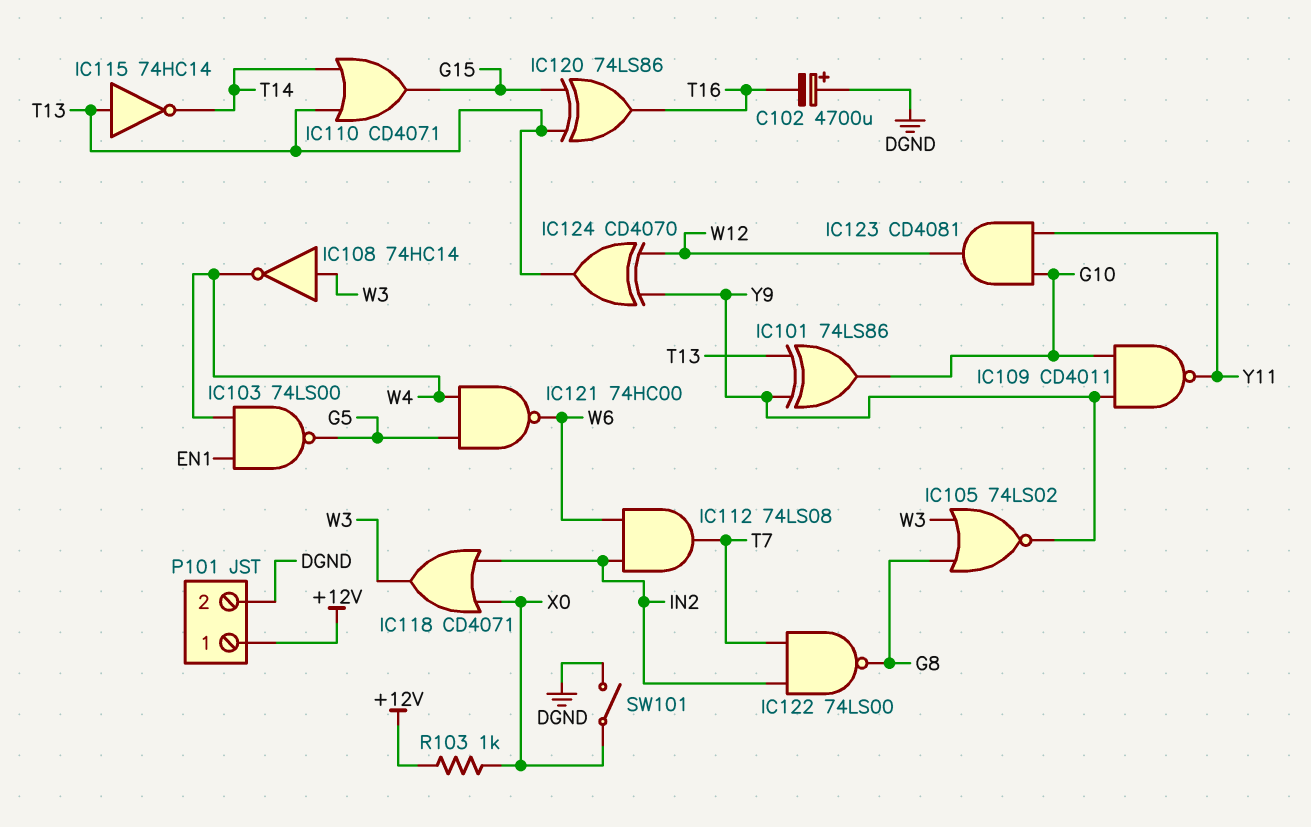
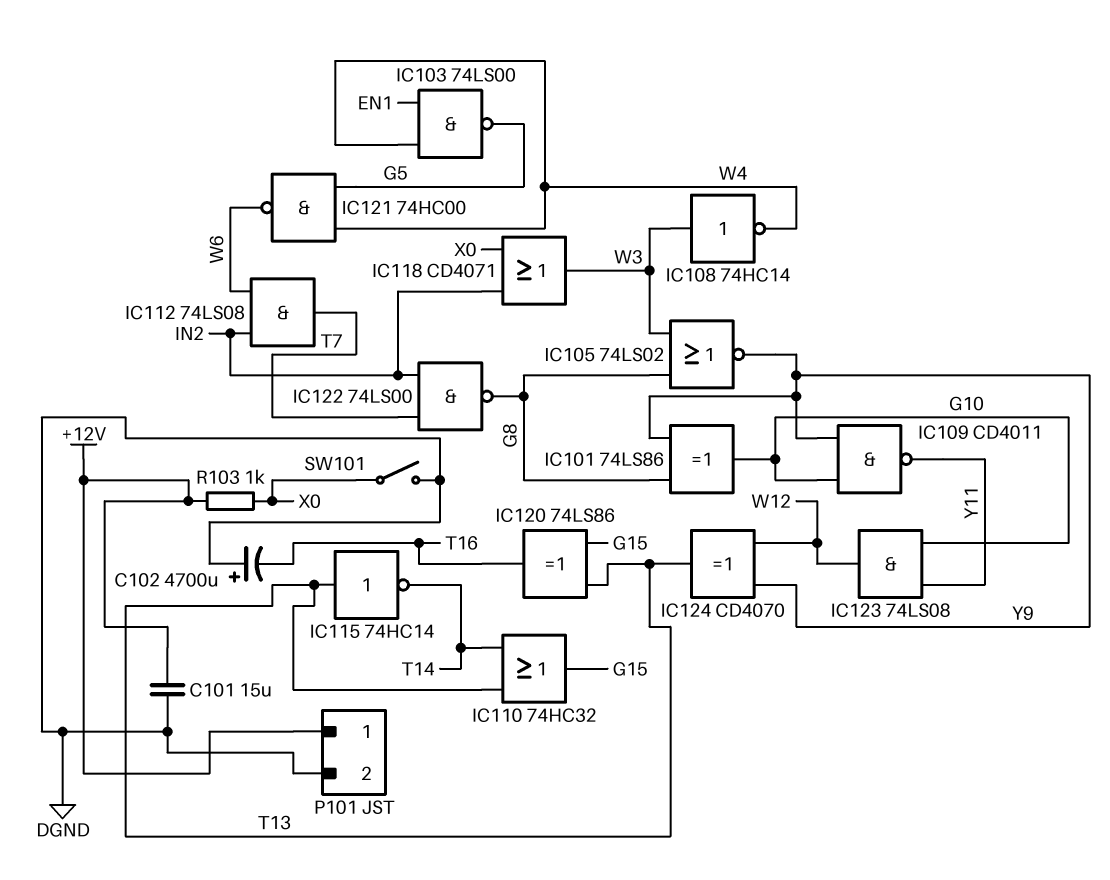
C101: none -> 15uF (+12V, DGND)
IC101: XOR 74LS86 (in T13, in Y9, out G10) -> XOR 74LS86 (in G8, in Y9, out G10)
IC110: OR CD4071 (in T13, in T14, out G15) -> OR 74HC32 (in T13, in T14, out G15)
IC123: AND CD4081 (in G10, in Y11, out W12) -> AND 74LS08 (in G10, in Y11, out W12)

